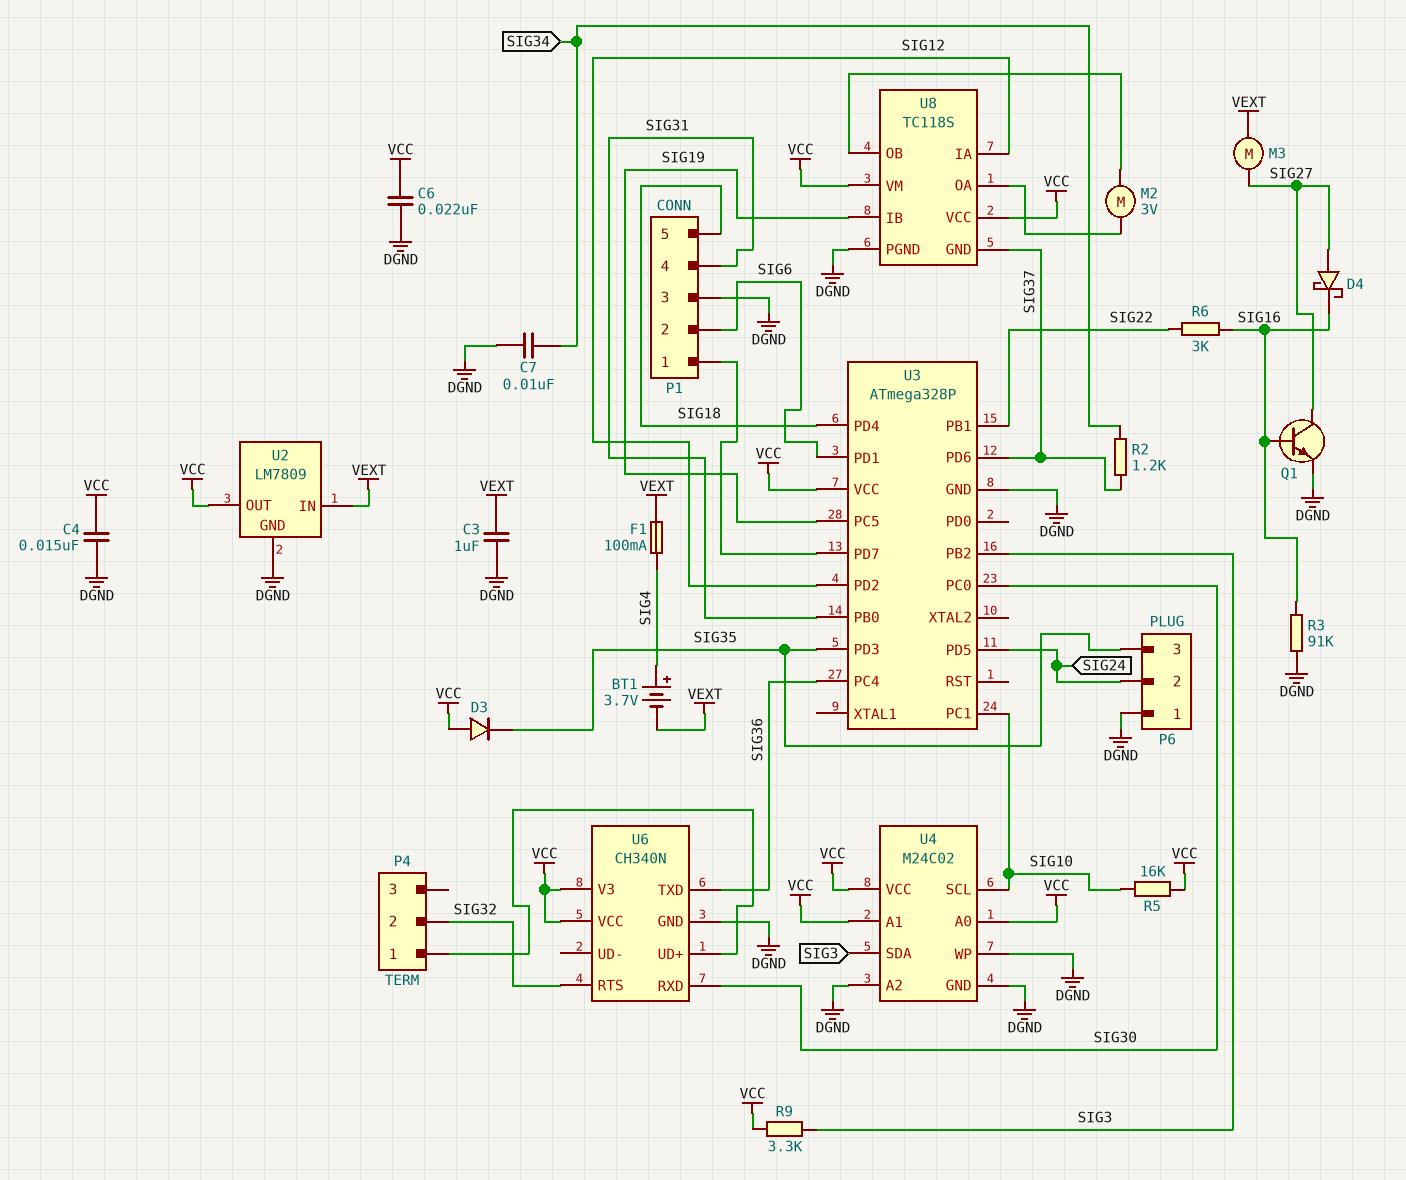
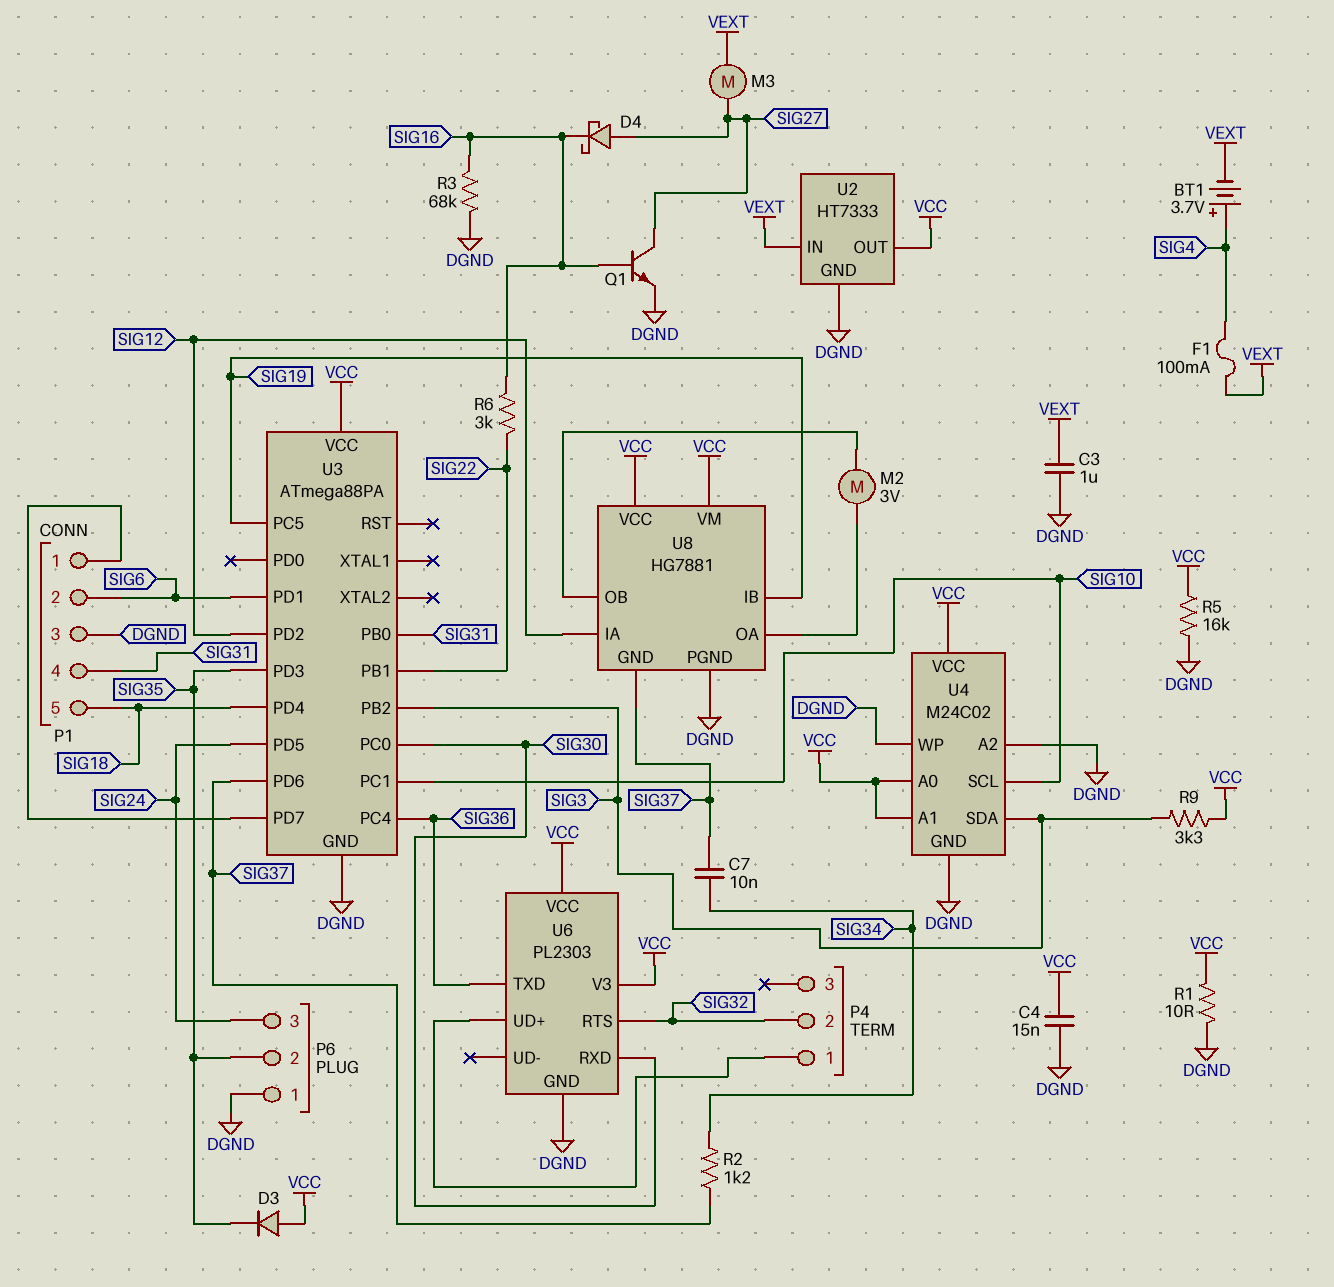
C6: 22nF (DGND, VCC) -> none
C7: 10nF (DGND, SIG34) -> 10nF (SIG34, SIG37)
P6 pin 2: SIG24 -> SIG35
P6 pin 3: SIG35 -> SIG24
R1: none -> 10 (DGND, VCC)
R3: 91k (DGND, SIG16) -> 68k (DGND, SIG16)
R5: 16k (SIG10, VCC) -> 16k (DGND, VCC)
U2: LM7809 -> HT7333
U3: ATmega328P -> ATmega88PA
U6: CH340N -> PL2303
U8: TC118S -> HG7881

